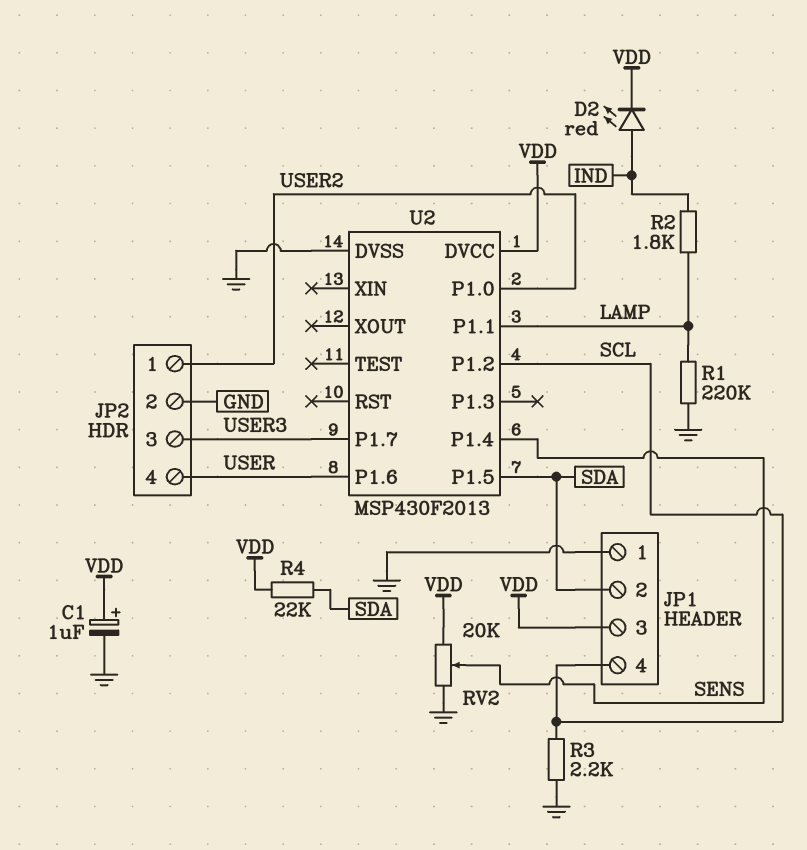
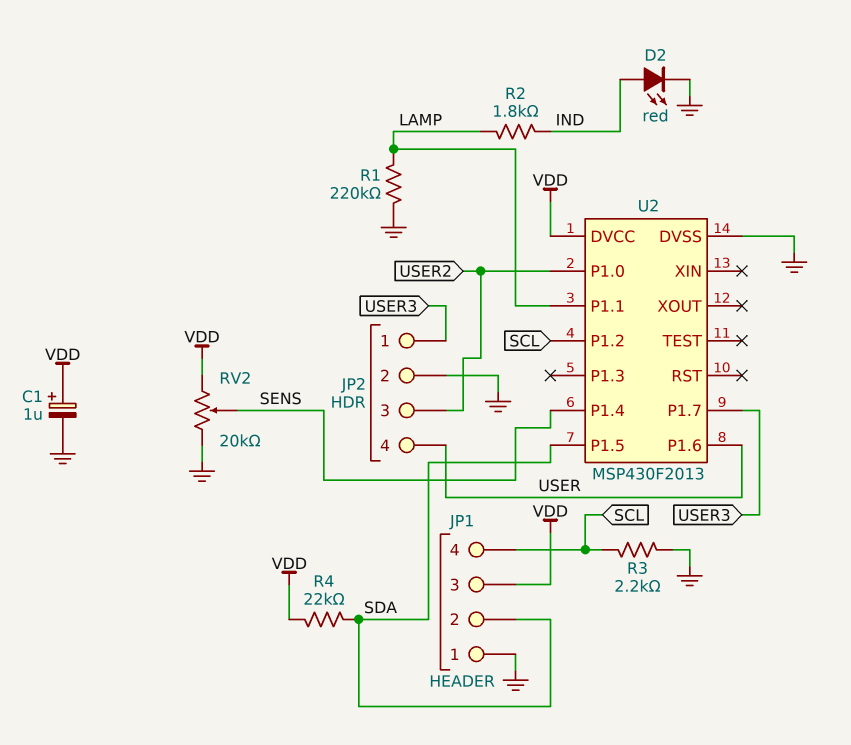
D2: LED red (A IND, K VDD) -> LED red (A IND, K GND)
JP2 pin 1: USER2 -> USER3
JP2 pin 3: USER3 -> USER2

